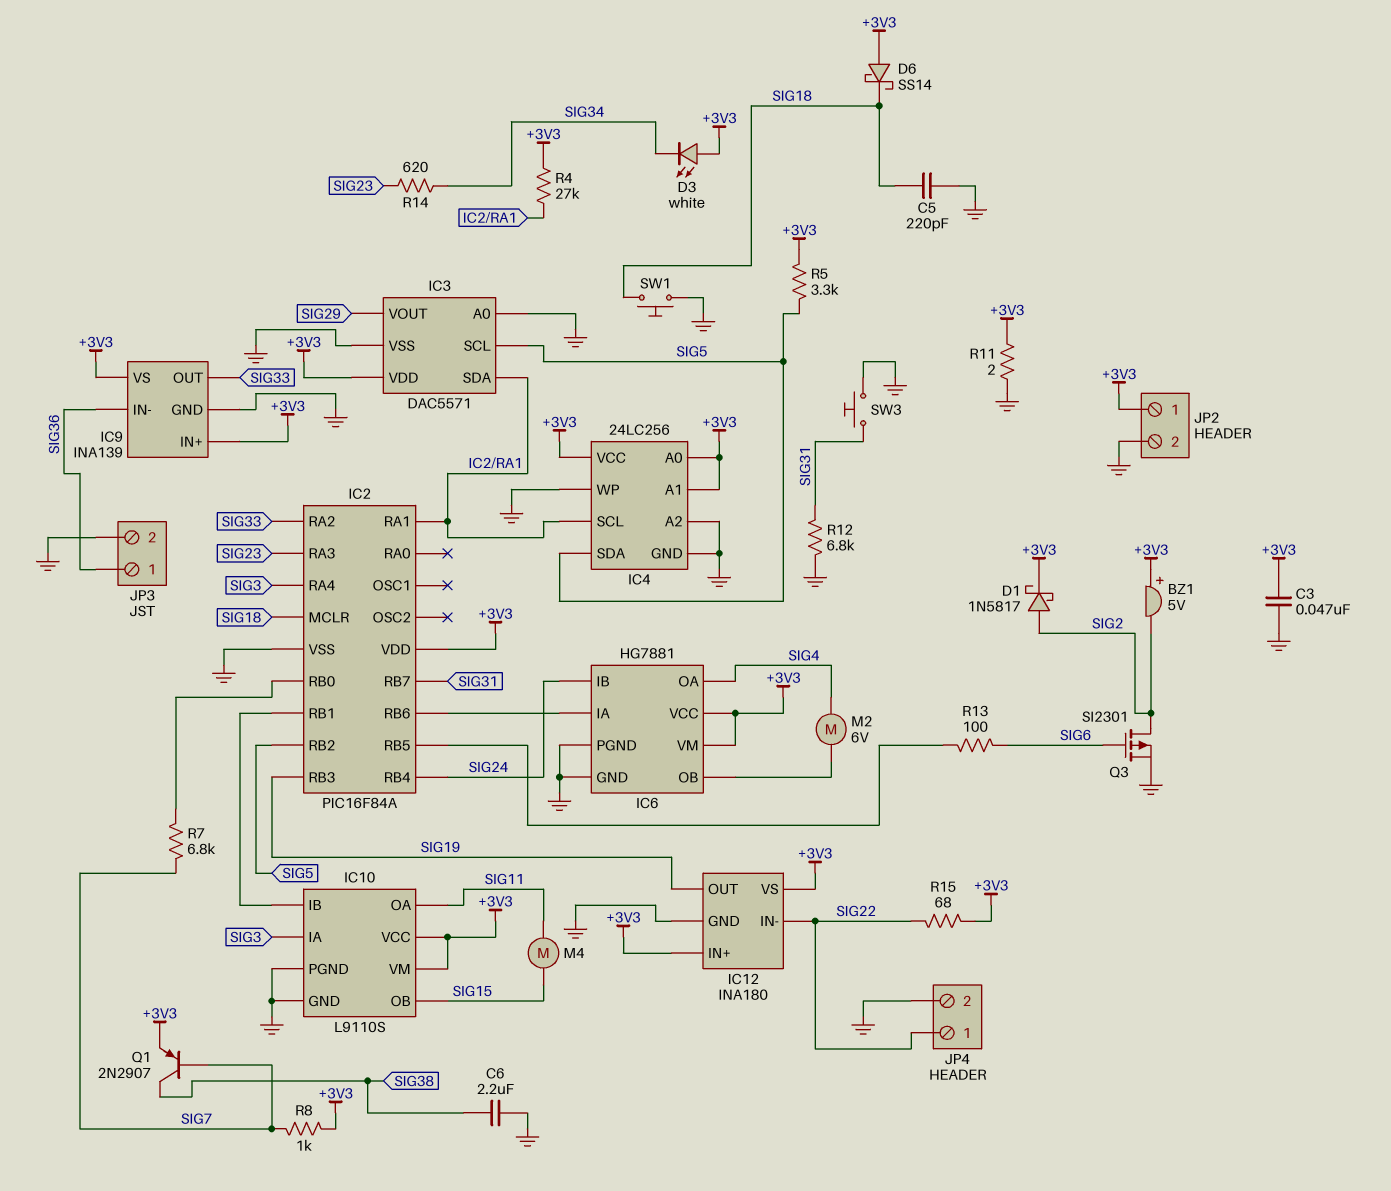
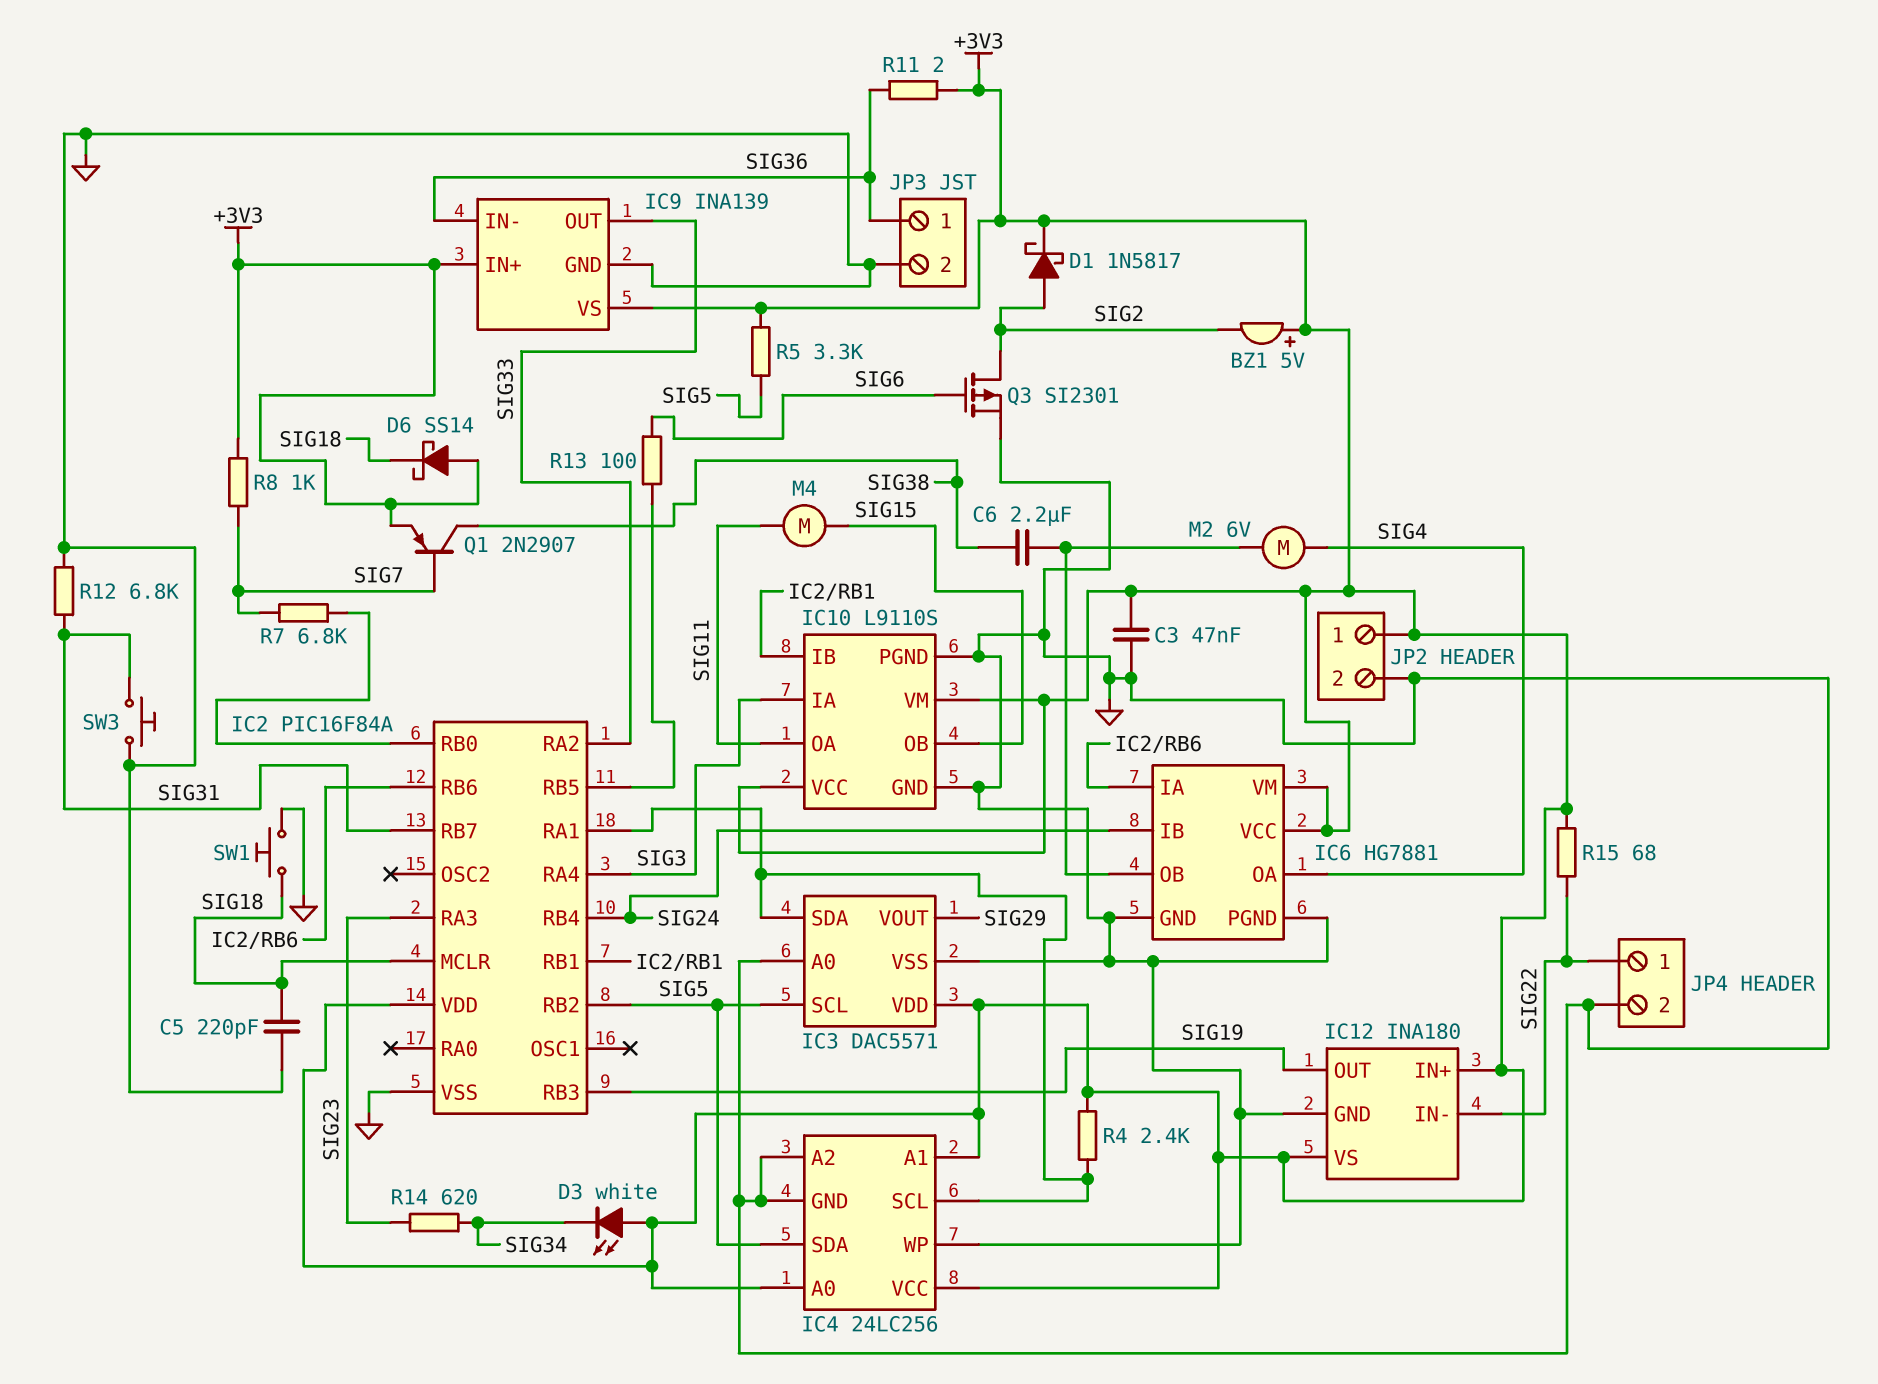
C6: 2.2uF (GND, SIG38) -> 2.2uF (IC6/OB, SIG38)
R4: 27k (+3V3, IC2/RA1) -> 2.4k (+3V3, IC2/RA1)
R11: 2 (+3V3, GND) -> 2 (+3V3, SIG36)

